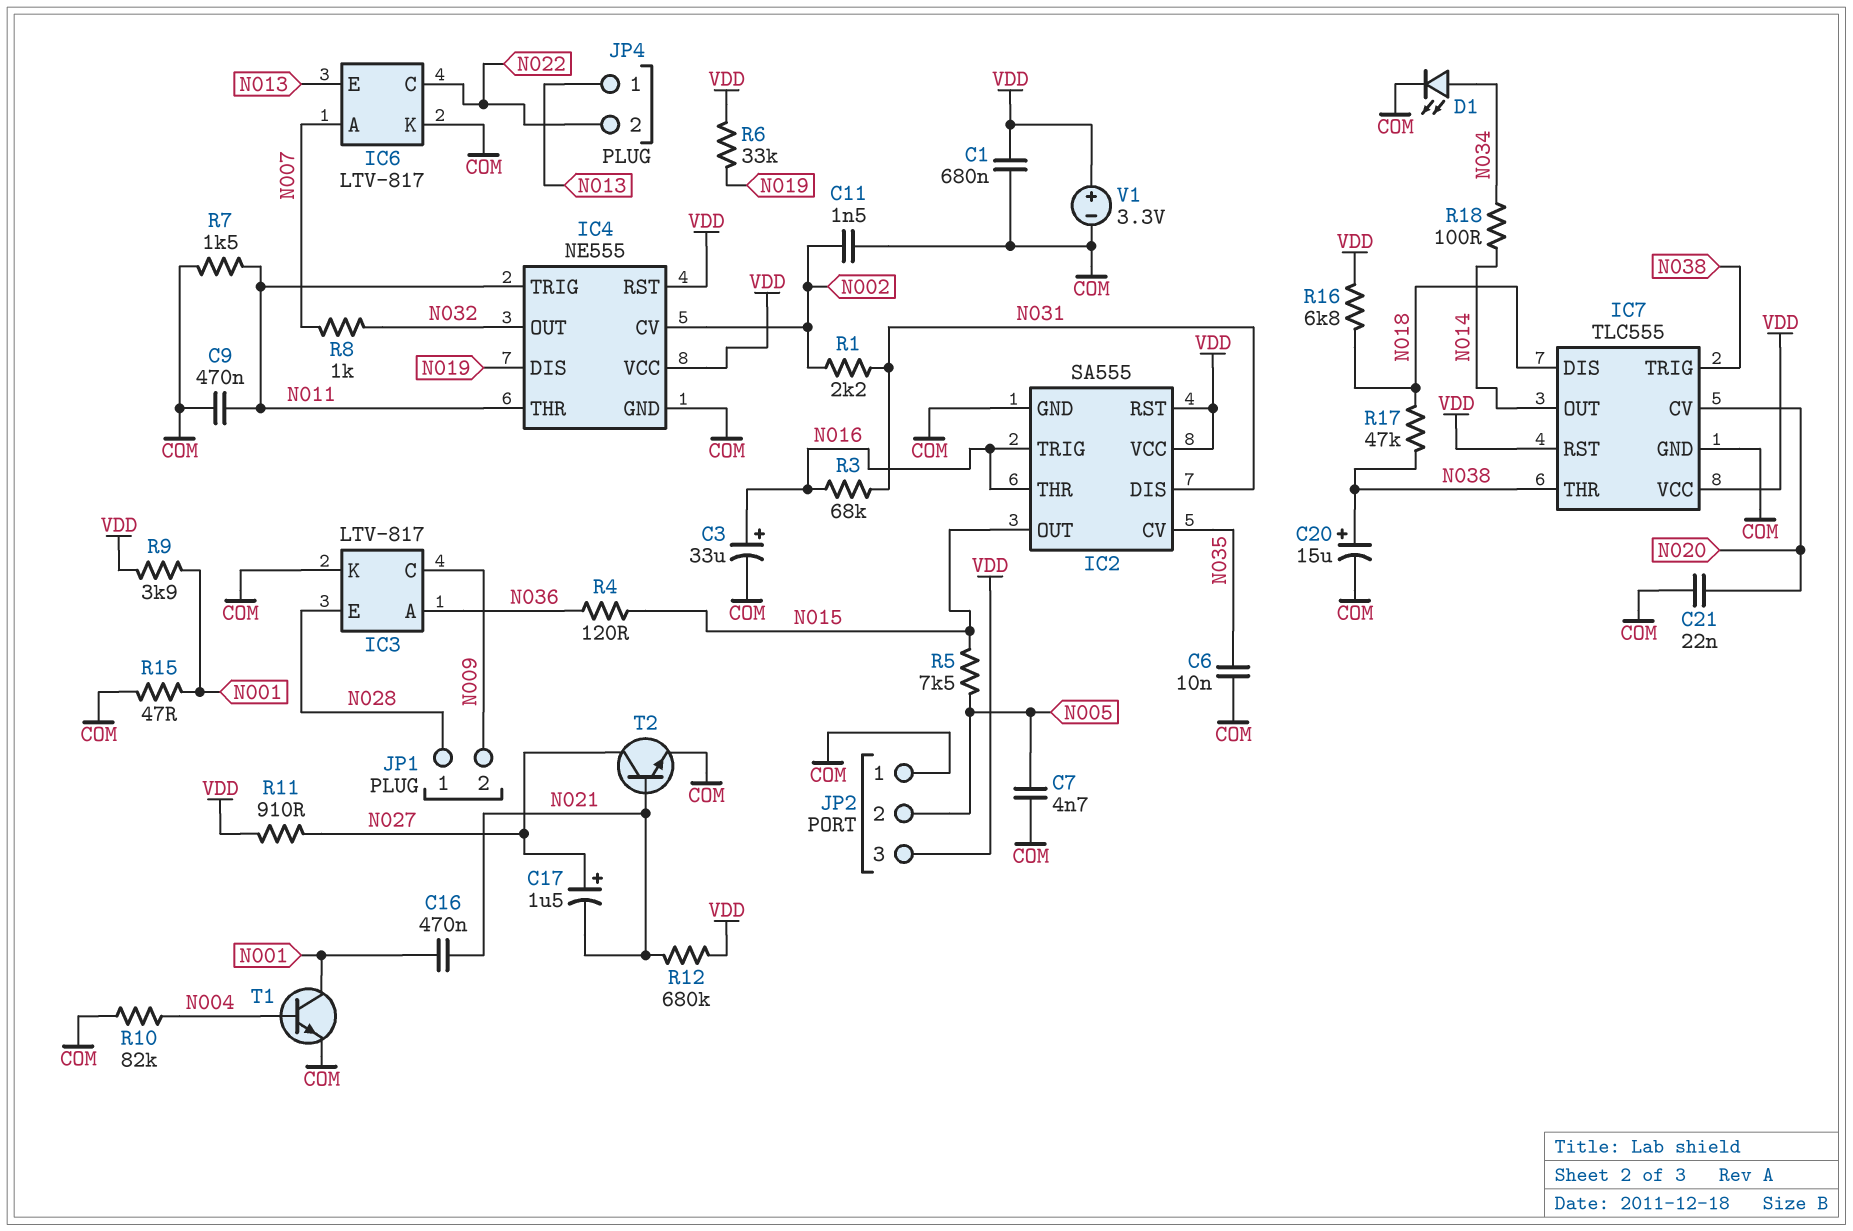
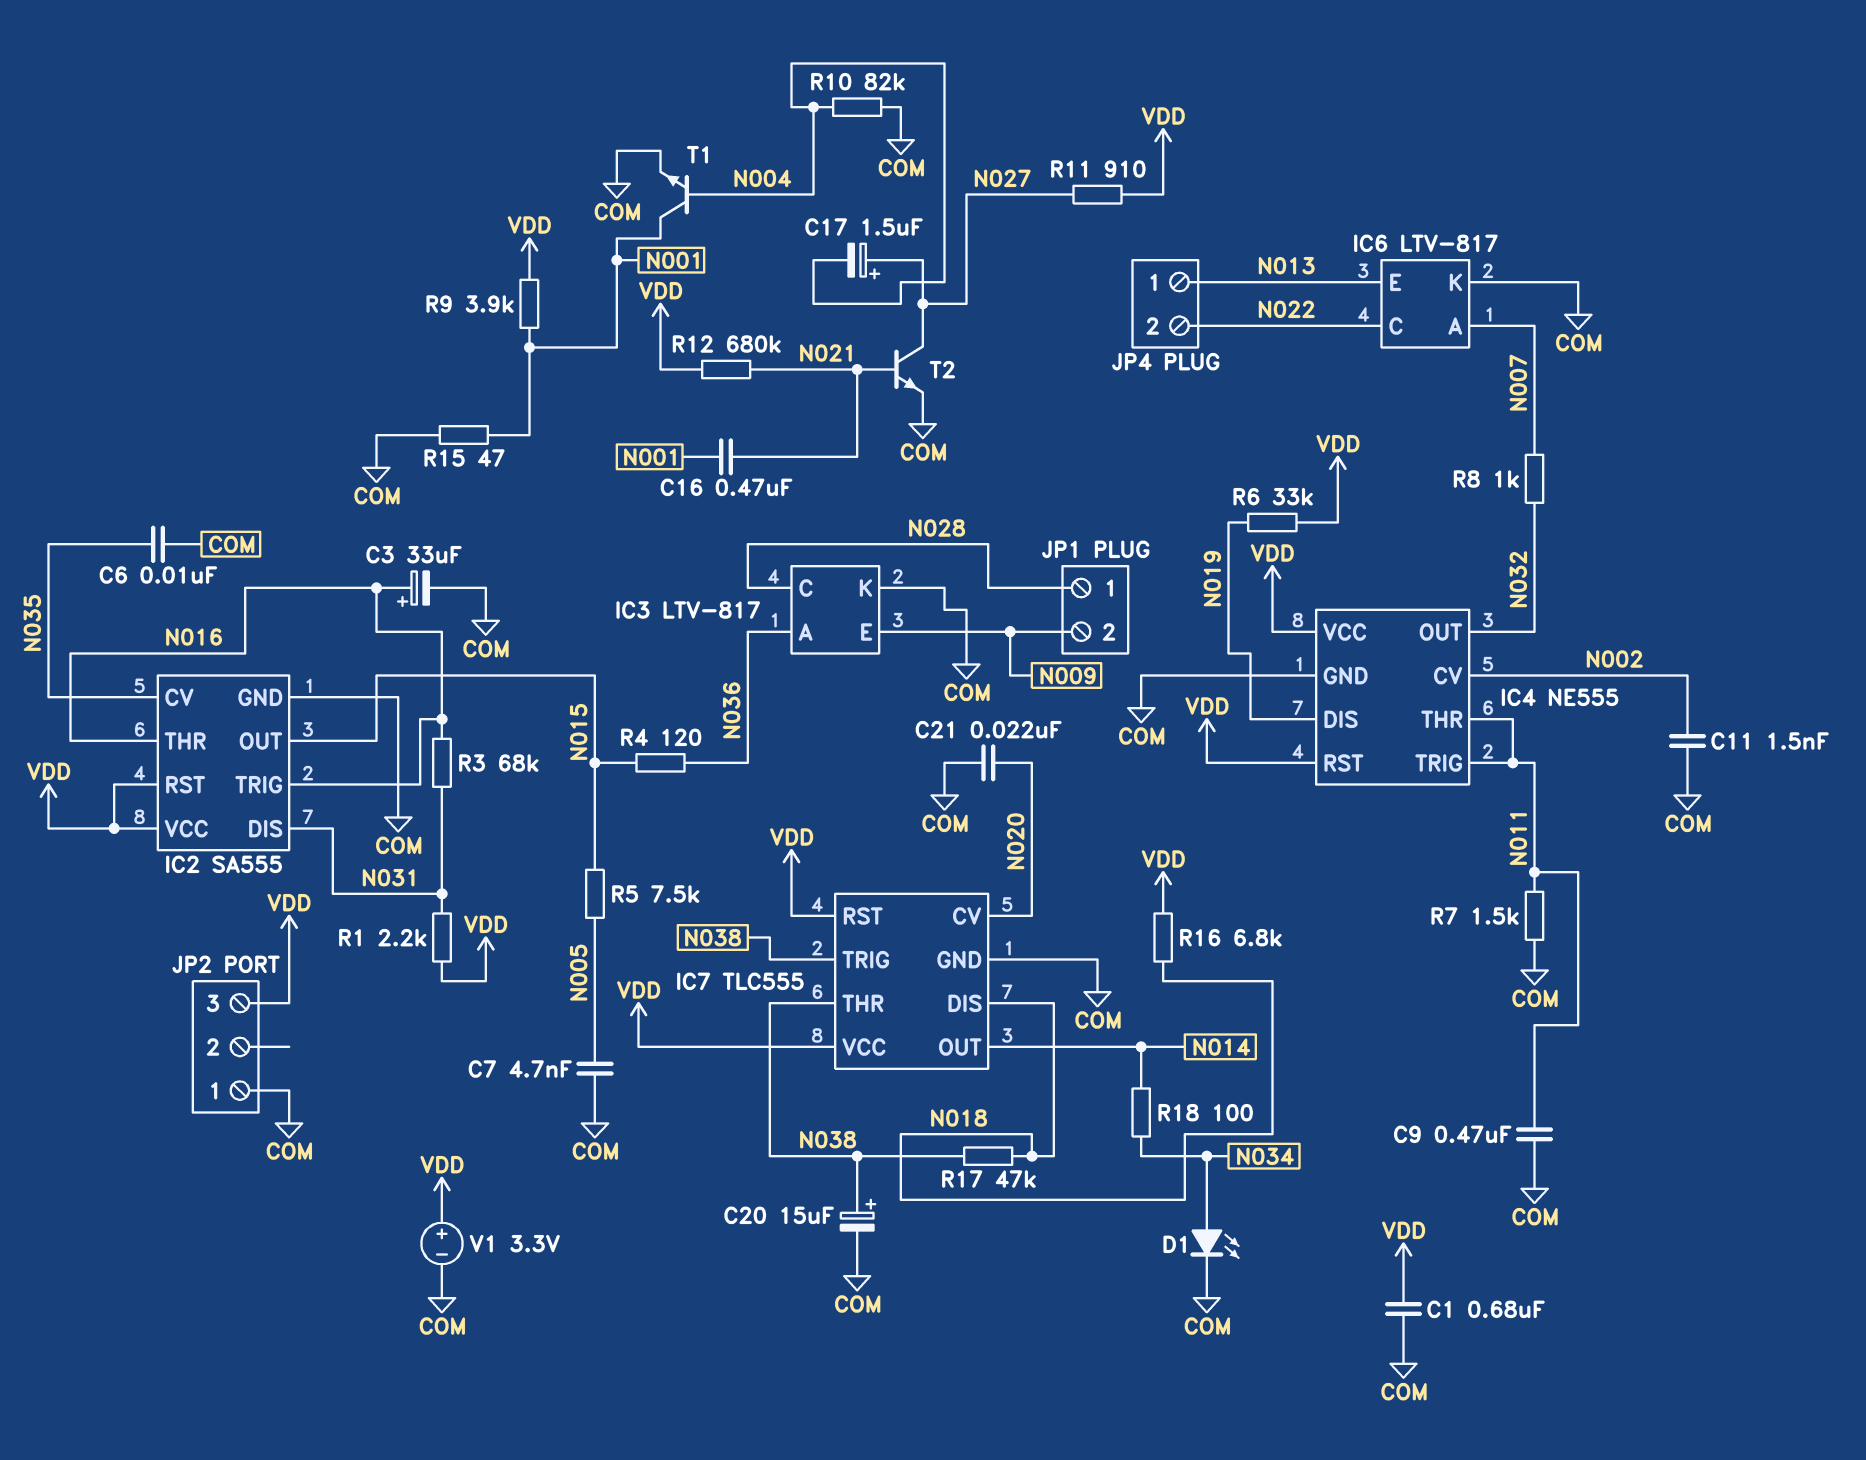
C17: 1.5uF (plus N027, minus N021) -> 1.5uF (plus N027, minus N004)
IC3 pin C: N009 -> N028
IC3 pin E: N028 -> N009
JP2 pin 2: N005 -> none
R1: 2.2k (N002, N031) -> 2.2k (N031, VDD)

